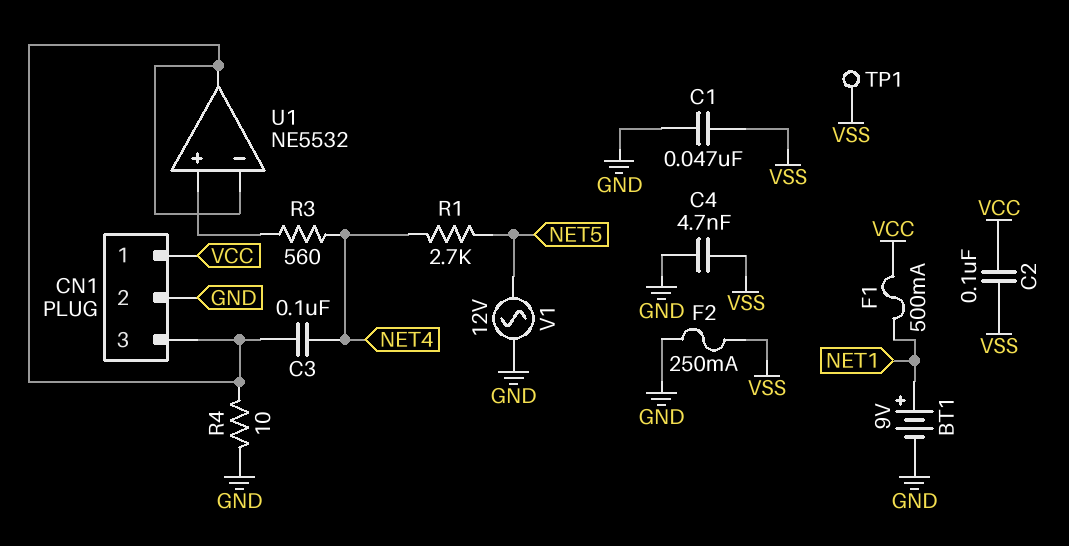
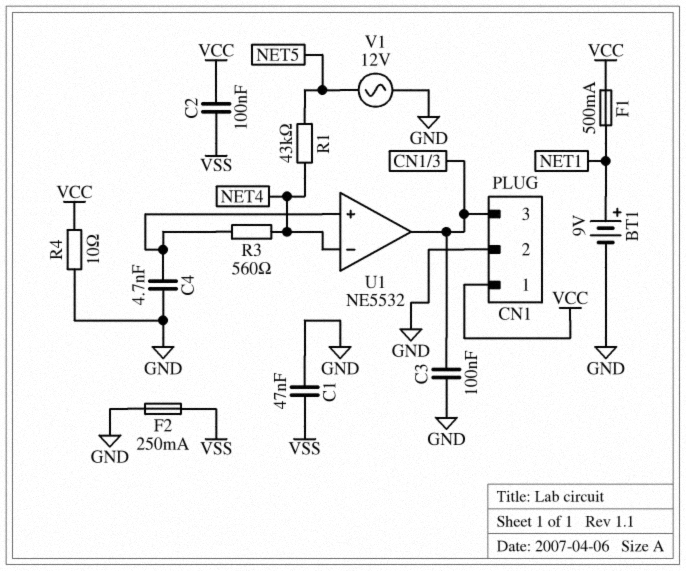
C3: 100nF (CN1/3, NET4) -> 100nF (CN1/3, GND)
C4: 4.7nF (GND, VSS) -> 4.7nF (GND, U1/in+)
R1: 2.7k (NET4, NET5) -> 43k (NET4, NET5)
R4: 10 (CN1/3, GND) -> 10 (GND, VCC)
TP1: test point (VSS) -> none
U1 pin in-: CN1/3 -> NET4

